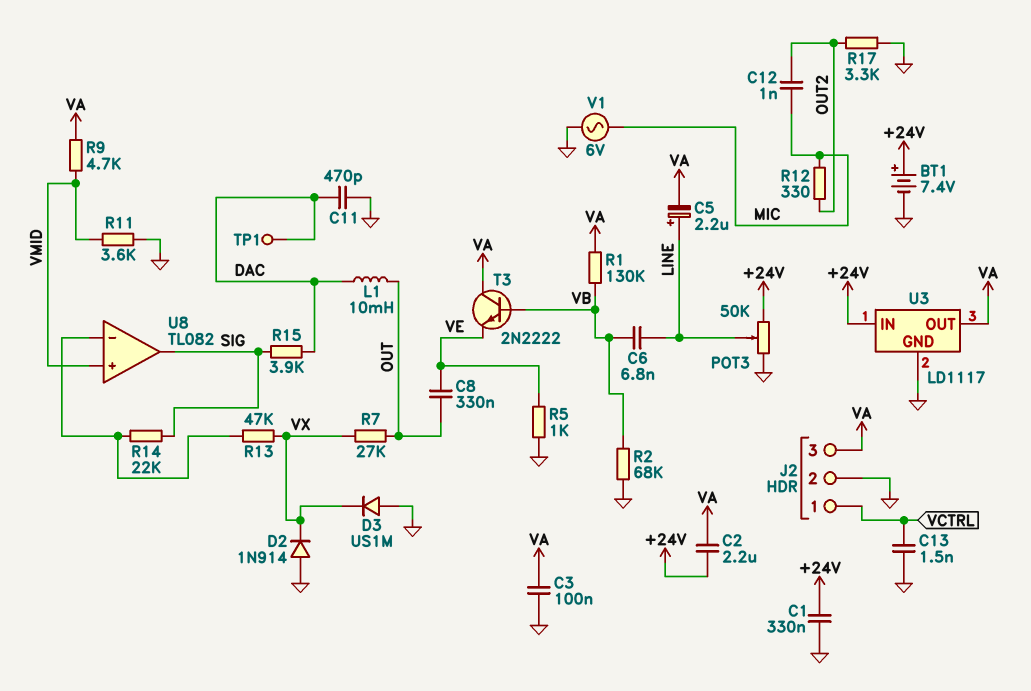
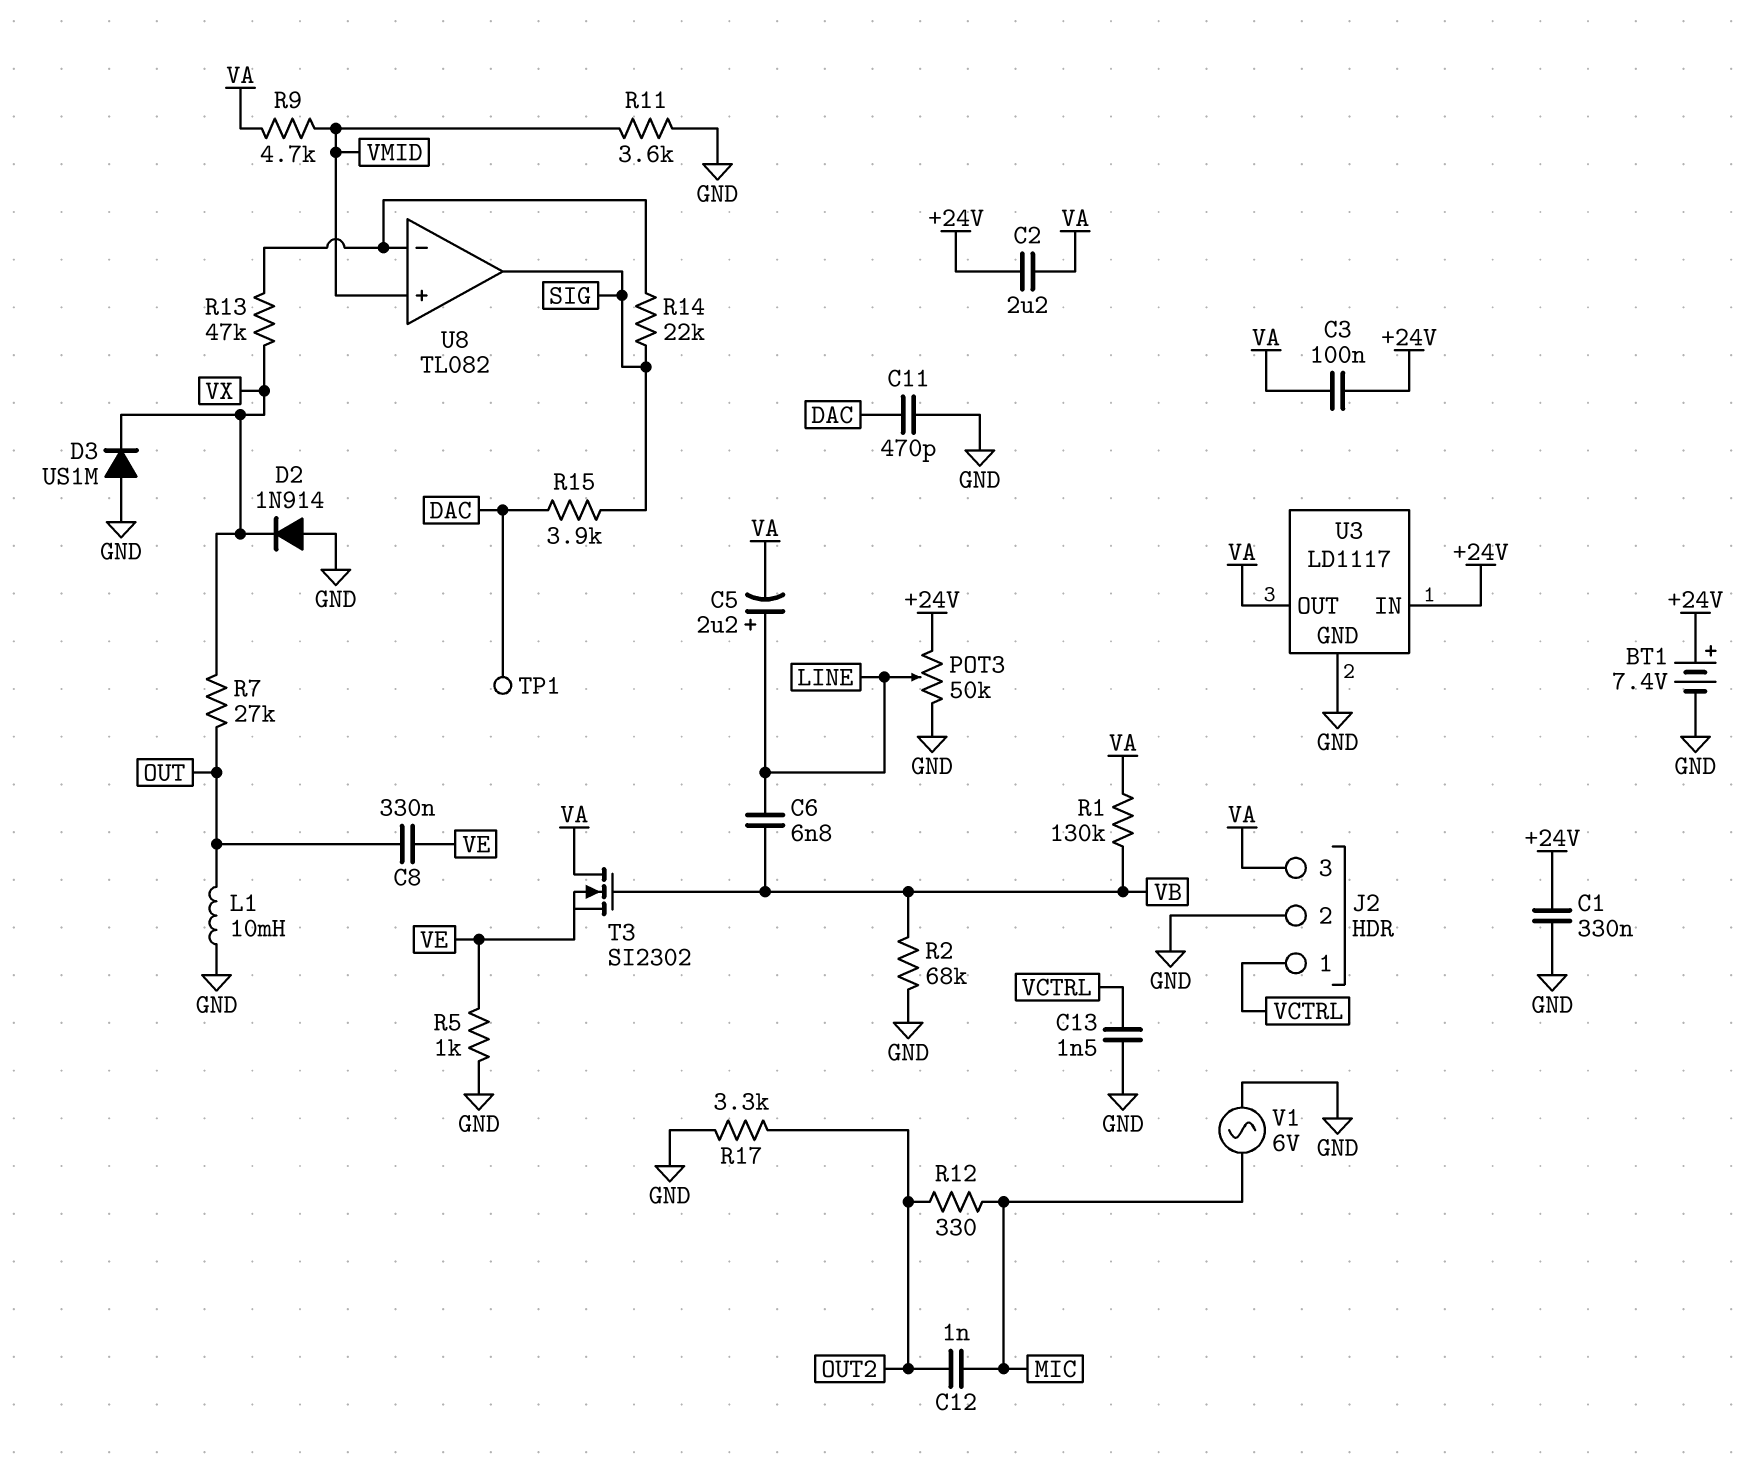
C3: 100nF (GND, VA) -> 100nF (+24V, VA)
L1: 10mH (DAC, OUT) -> 10mH (GND, OUT)
T3: NPN 2N2222 (B VB, C VA, E VE) -> NMOS SI2302 (G VB, D VA, S VE)

